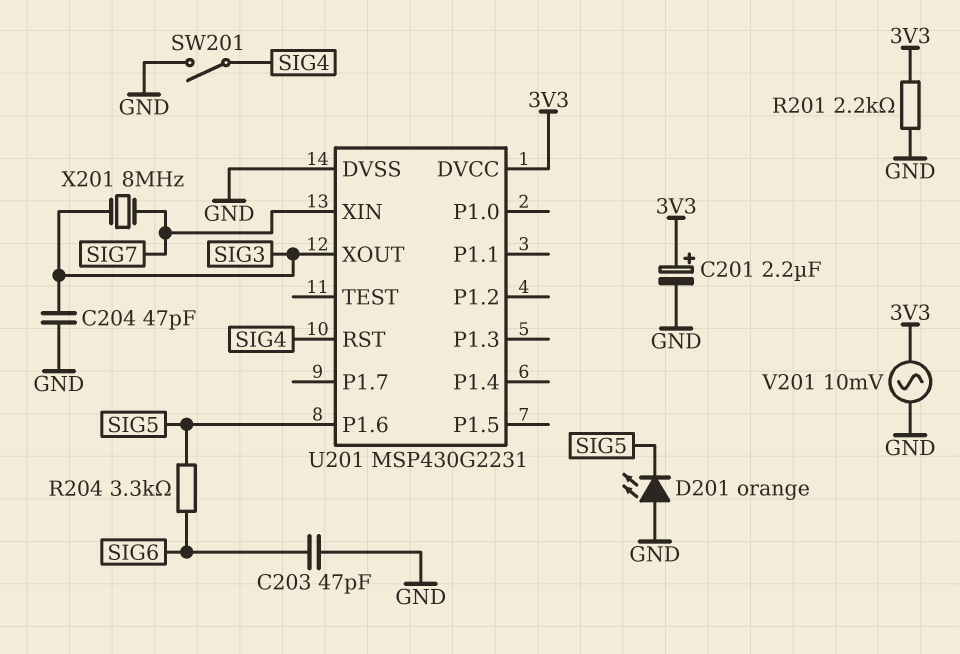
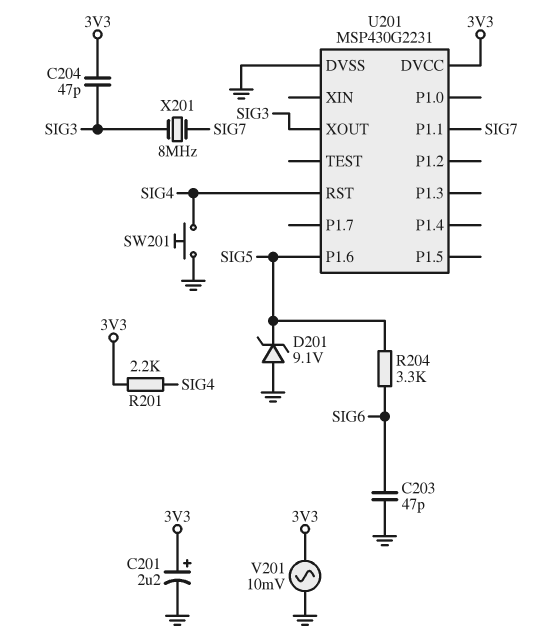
C204: 47pF (GND, SIG3) -> 47pF (3V3, SIG3)
D201: LED orange (A GND, K SIG5) -> zener 9.1V (A GND, K SIG5)
R201: 2.2k (3V3, GND) -> 2.2k (3V3, SIG4)
SW201: switch (GND, SIG4) -> button (GND, SIG4)
U201 pin P1.1: none -> SIG7
U201 pin XIN: SIG7 -> none

